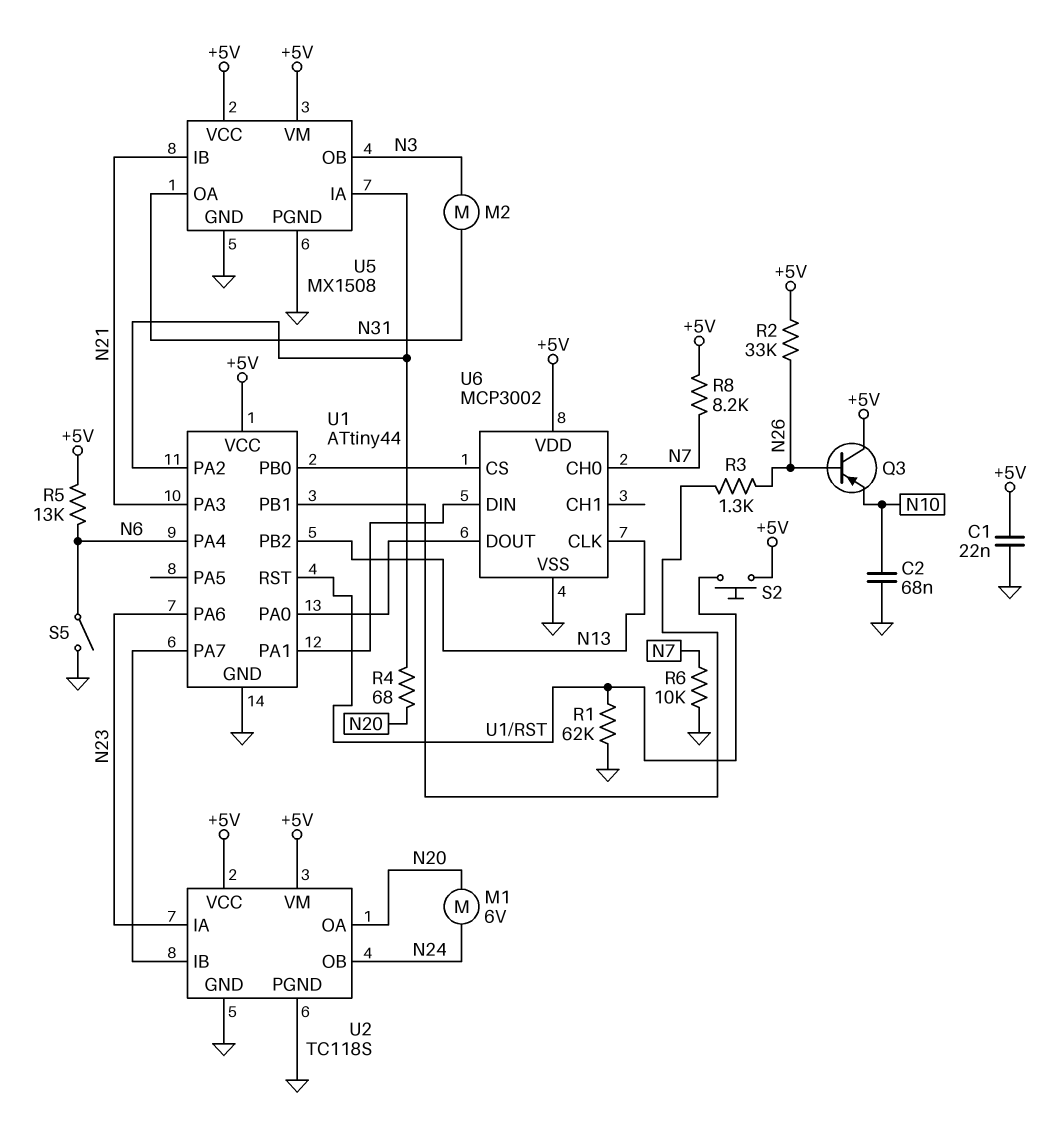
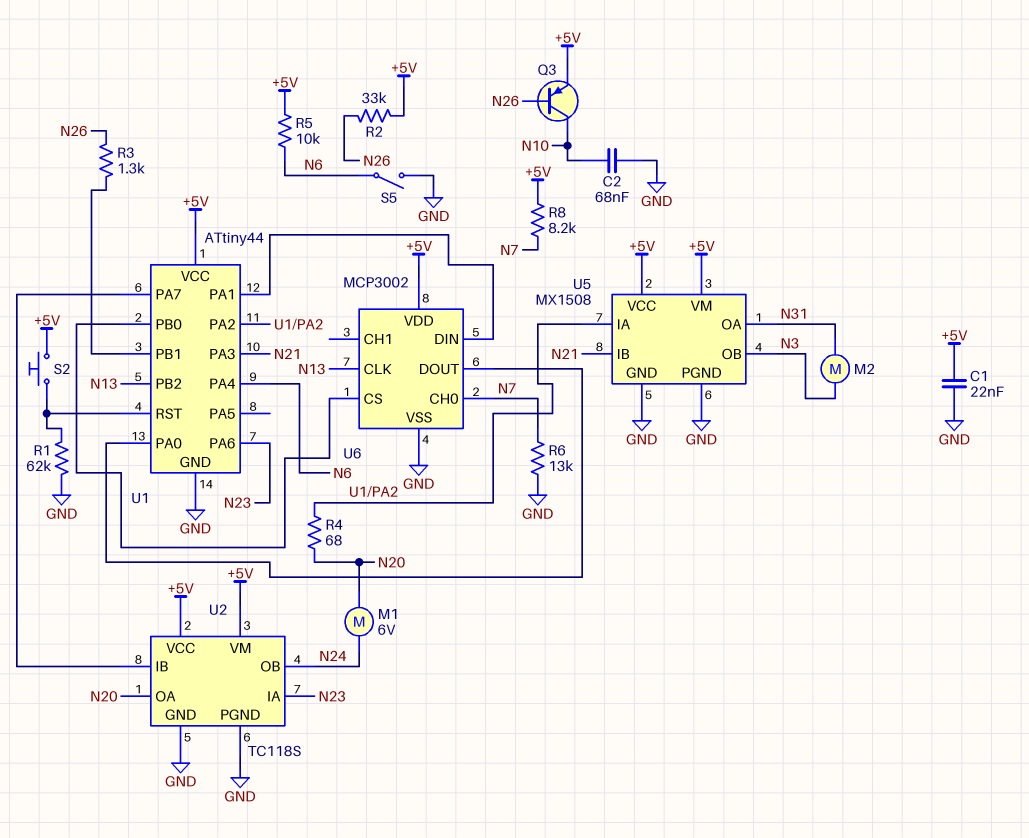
Q3: PNP (B N26, C +5V, E N10) -> PNP (B N26, C N10, E +5V)
R5: 13k (+5V, N6) -> 10k (+5V, N6)
R6: 10k (GND, N7) -> 13k (GND, N7)

